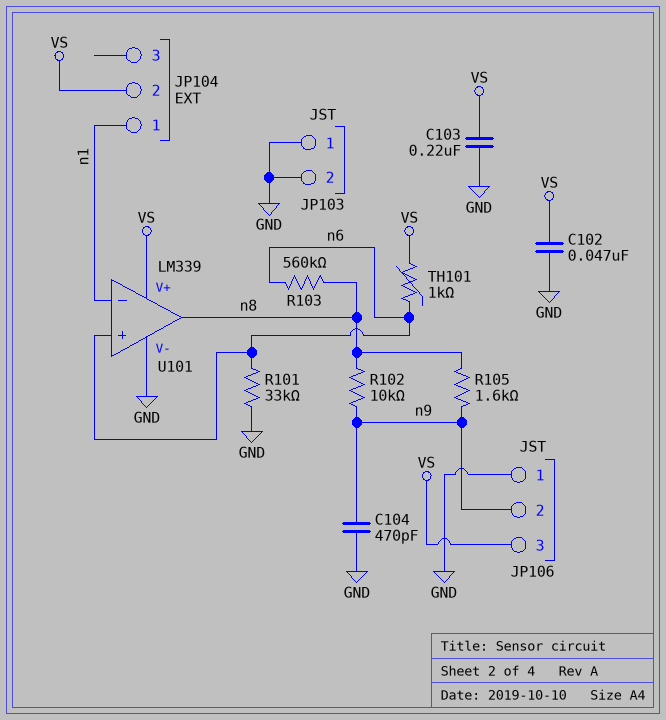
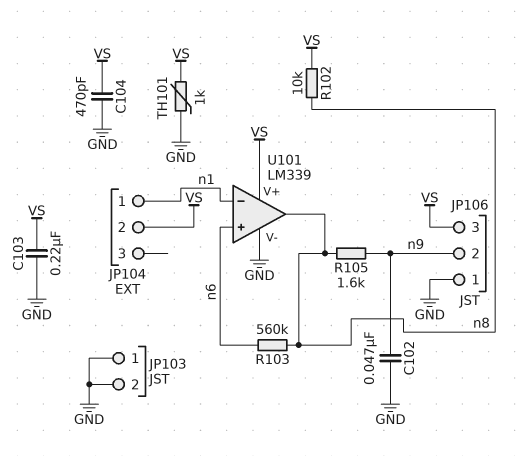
C102: 47nF (GND, VS) -> 47nF (GND, n9)
C104: 470pF (GND, n9) -> 470pF (GND, VS)
R101: 33k (GND, n6) -> none
R102: 10k (n8, n9) -> 10k (VS, n8)
TH101: 1k (VS, n6) -> 1k (GND, VS)

